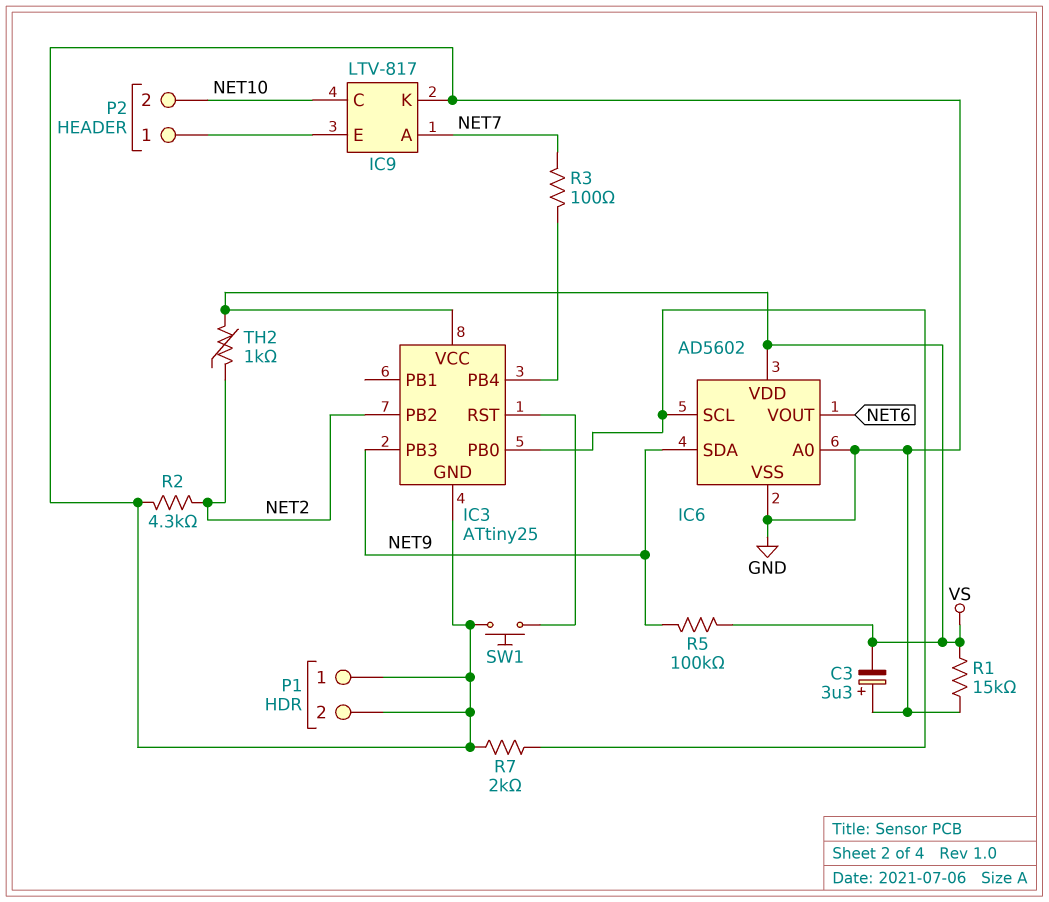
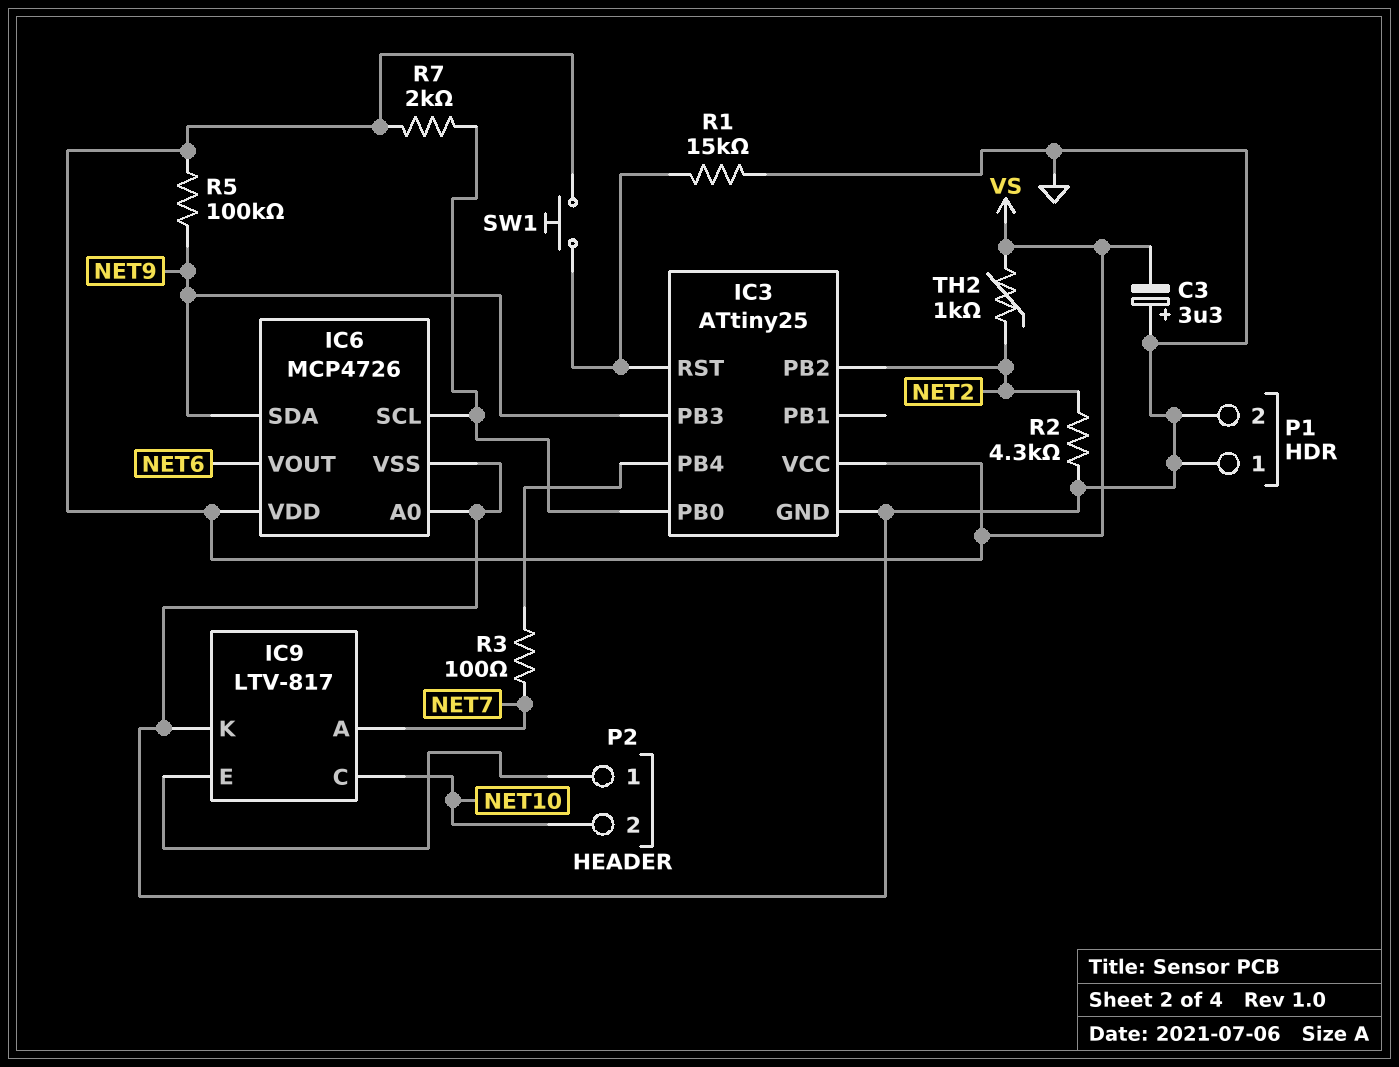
IC6: AD5602 -> MCP4726
R1: 15k (GND, VS) -> 15k (GND, IC3/RST)
R7: 2k (GND, IC3/PB0) -> 2k (IC3/PB0, VS)
SW1: button (GND, IC3/RST) -> button (IC3/RST, VS)

